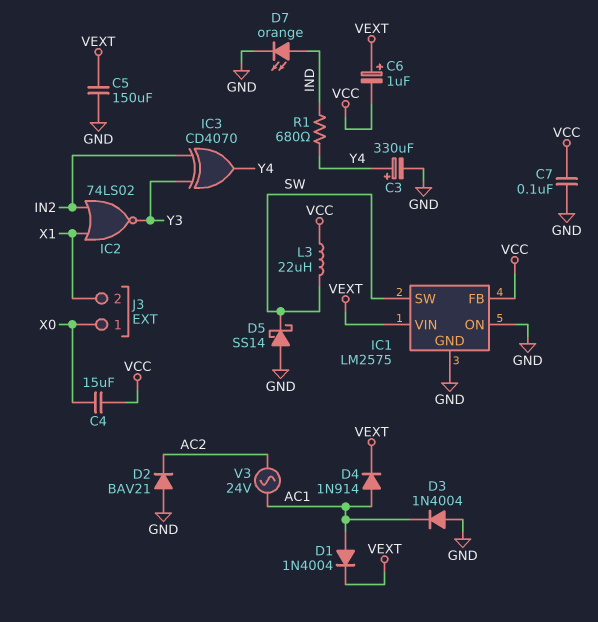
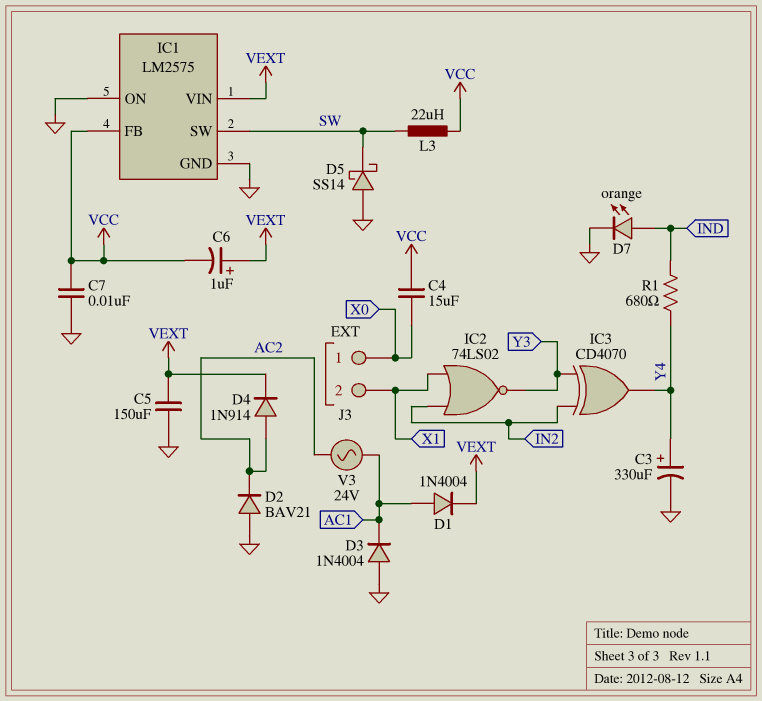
C7: 100nF (GND, VCC) -> 10nF (GND, VCC)
D4: diode 1N914 (A AC1, K VEXT) -> diode 1N914 (A AC2, K VEXT)

